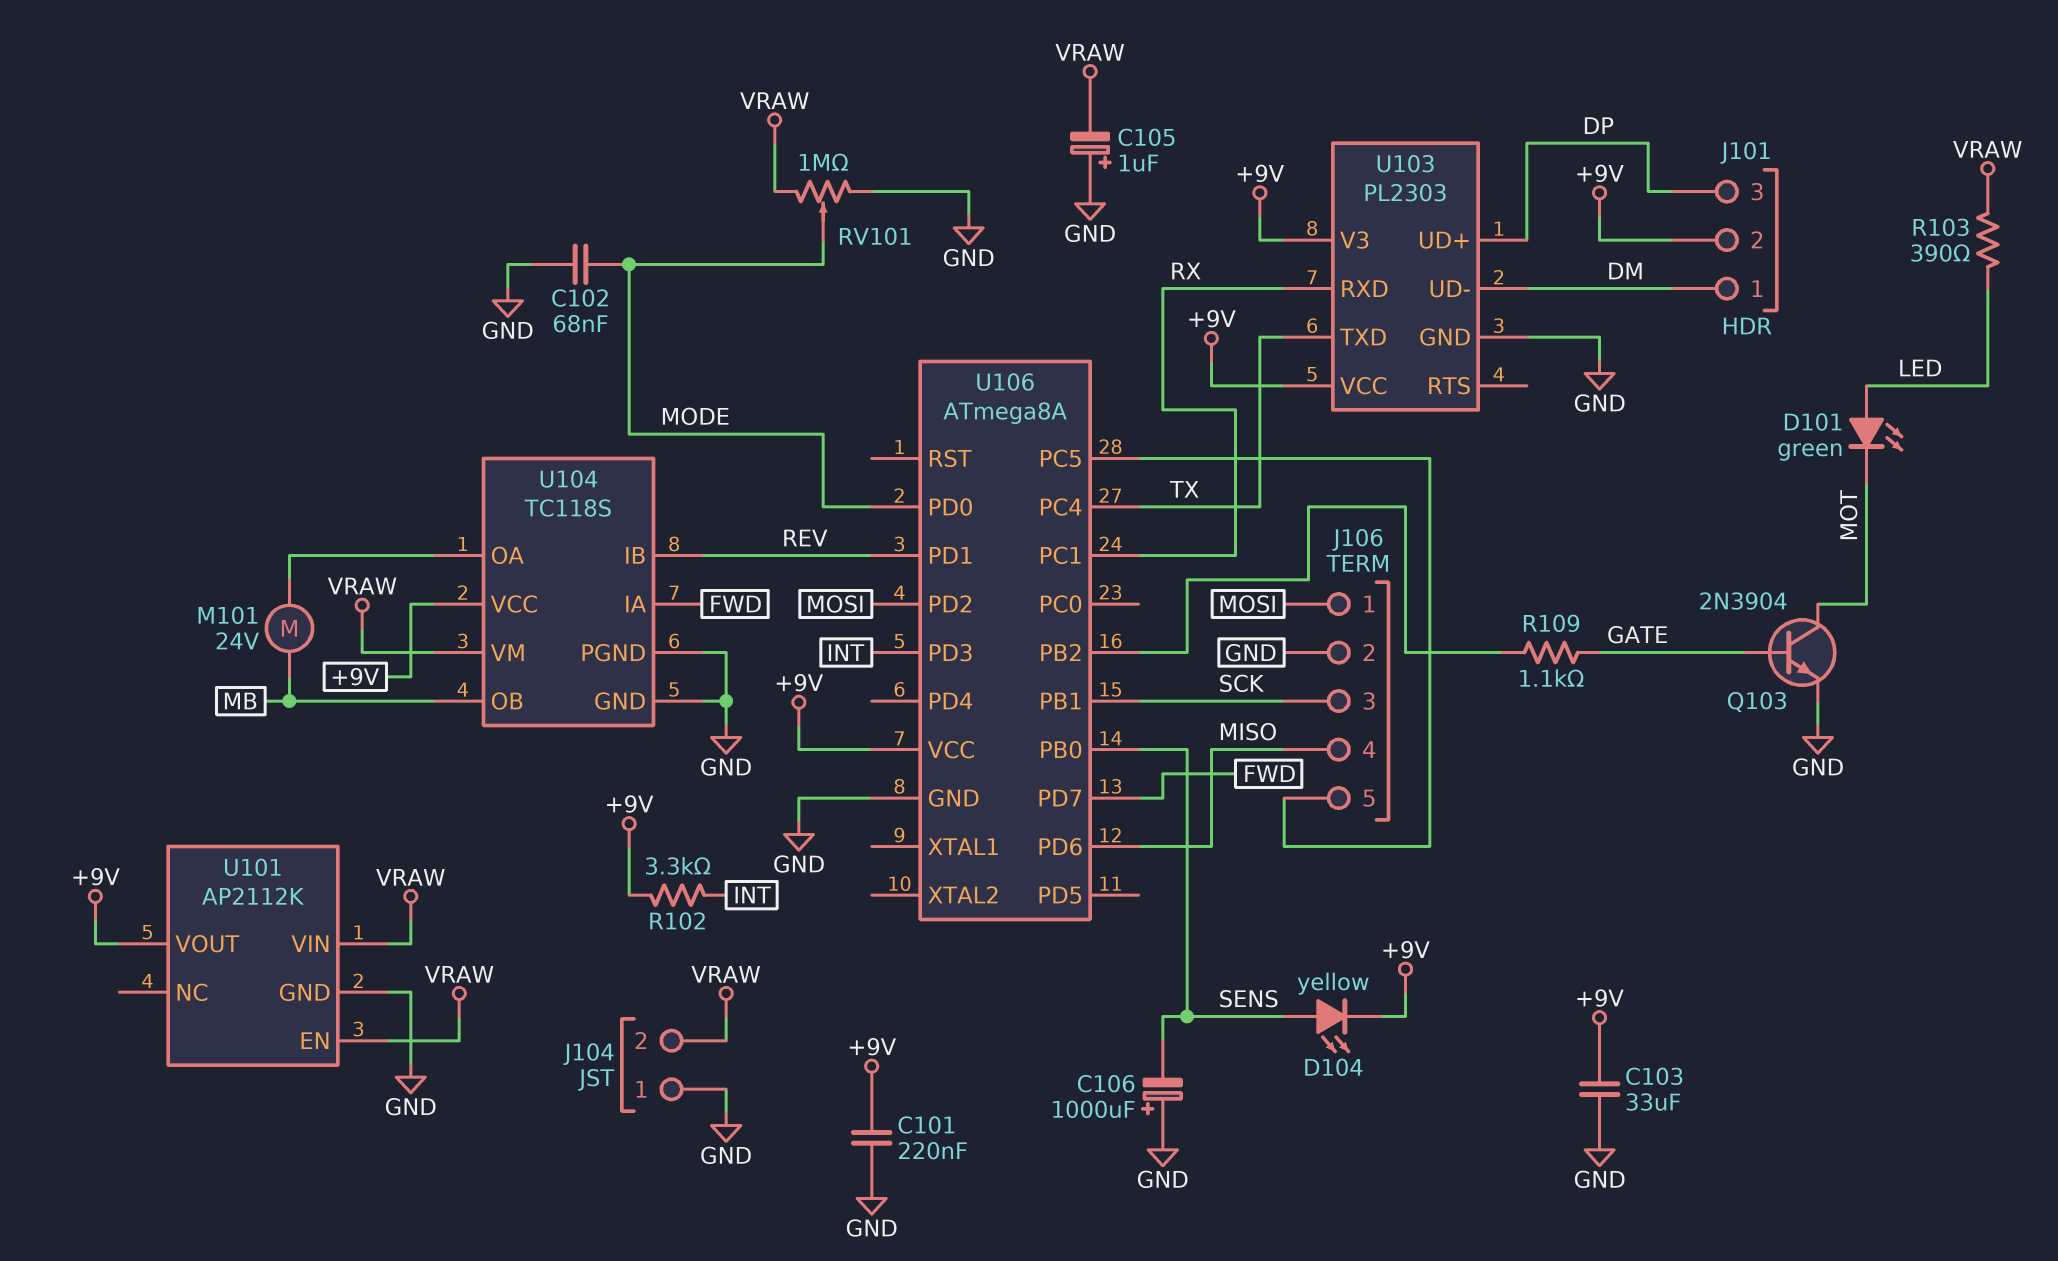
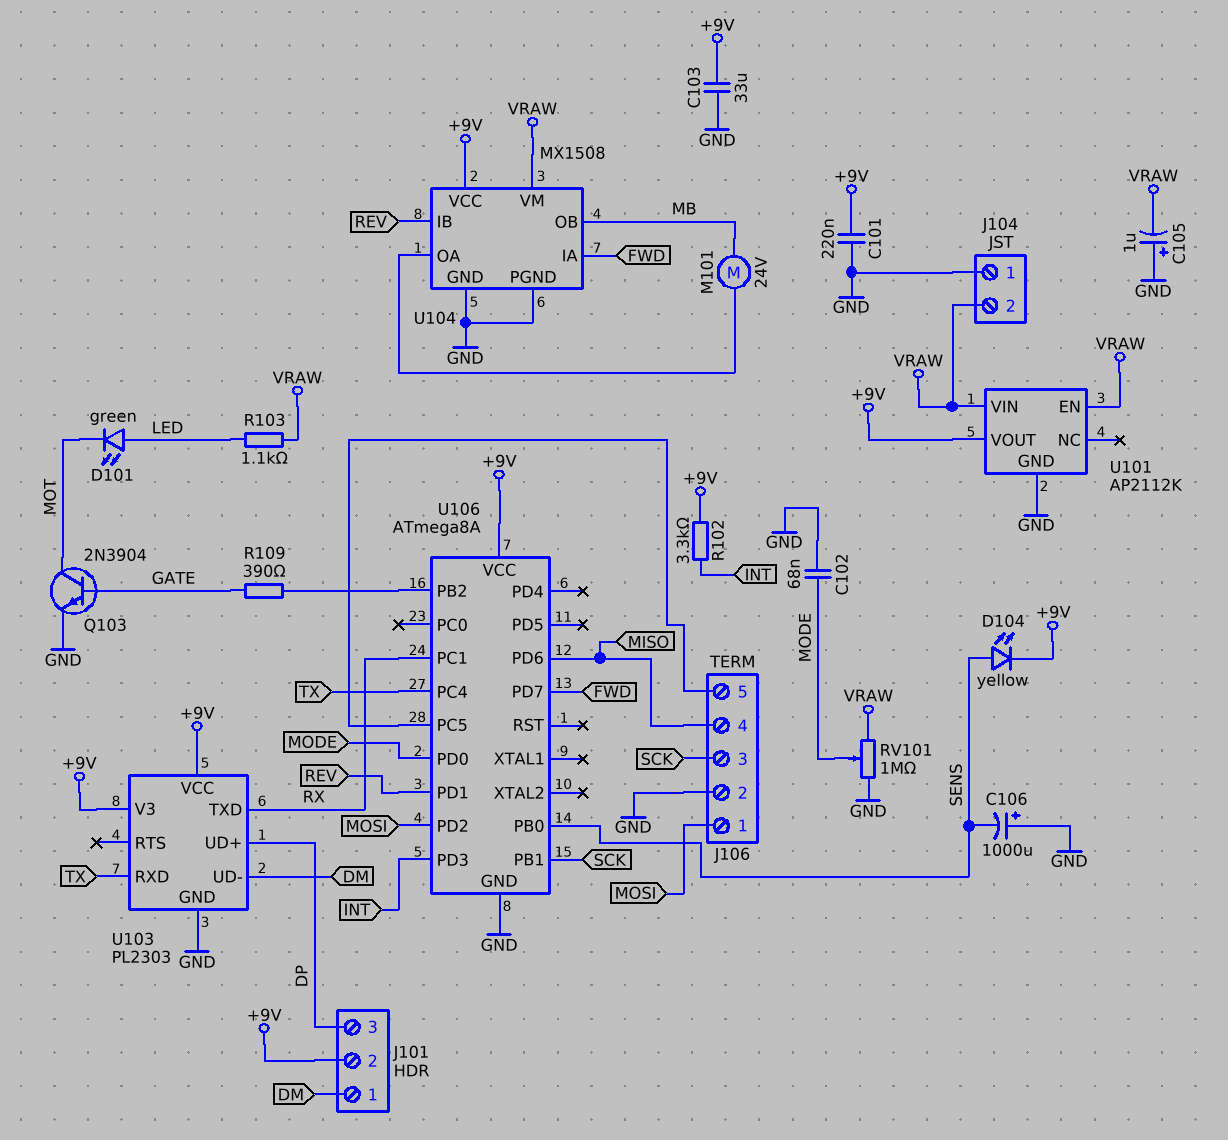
R103: 390 (LED, VRAW) -> 1.1k (LED, VRAW)
R109: 1.1k (GATE, U106/PB2) -> 390 (GATE, U106/PB2)
U103 pin RXD: RX -> TX
U103 pin TXD: TX -> RX
U104: TC118S -> MX1508

